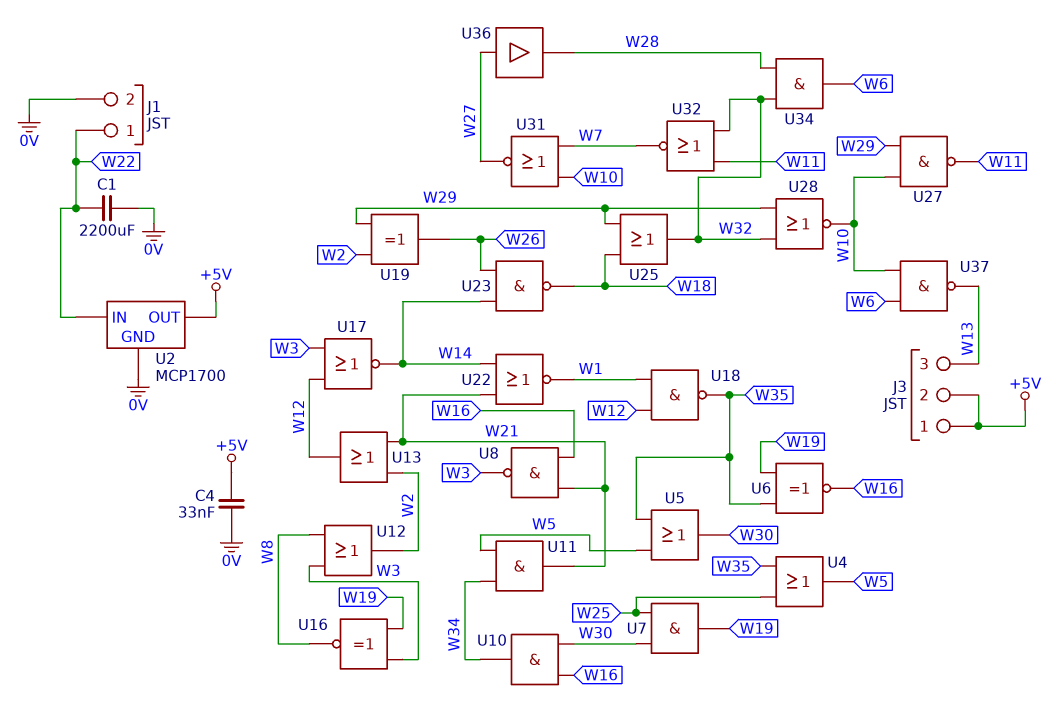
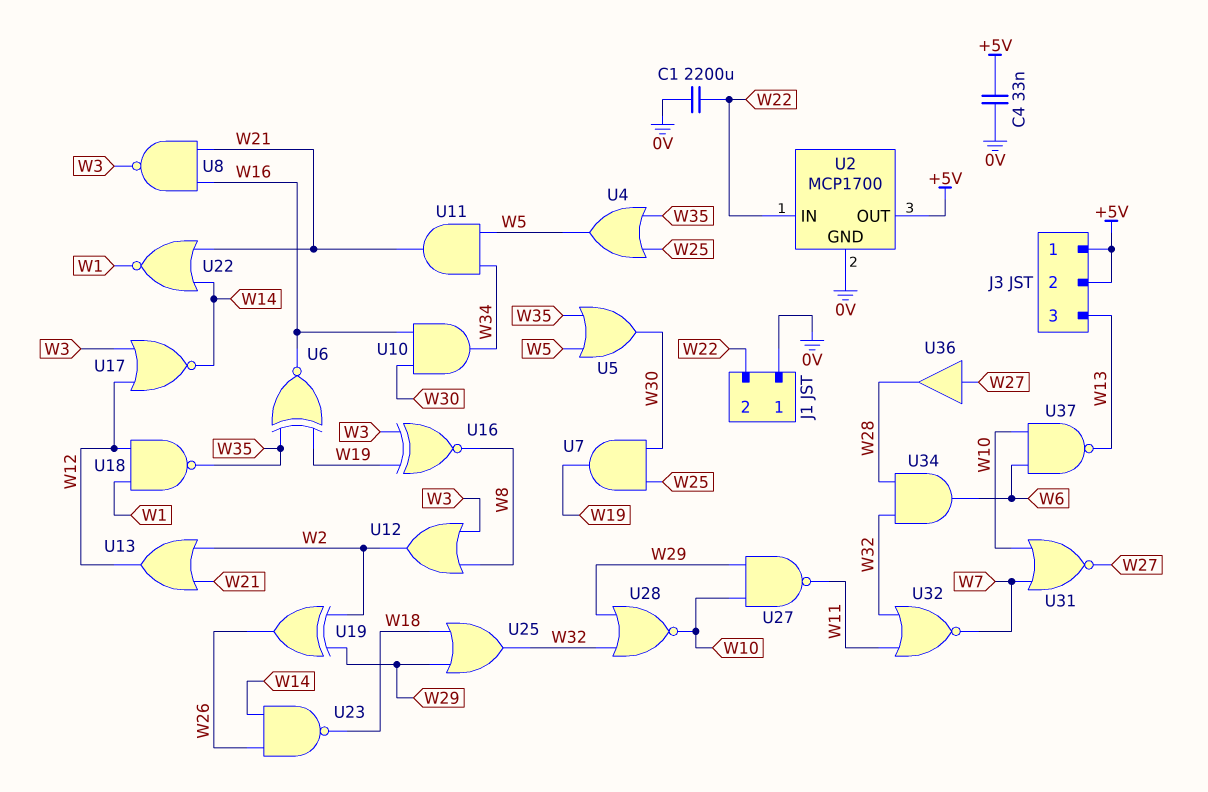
J1 pin 1: W22 -> 0V
J1 pin 2: 0V -> W22

